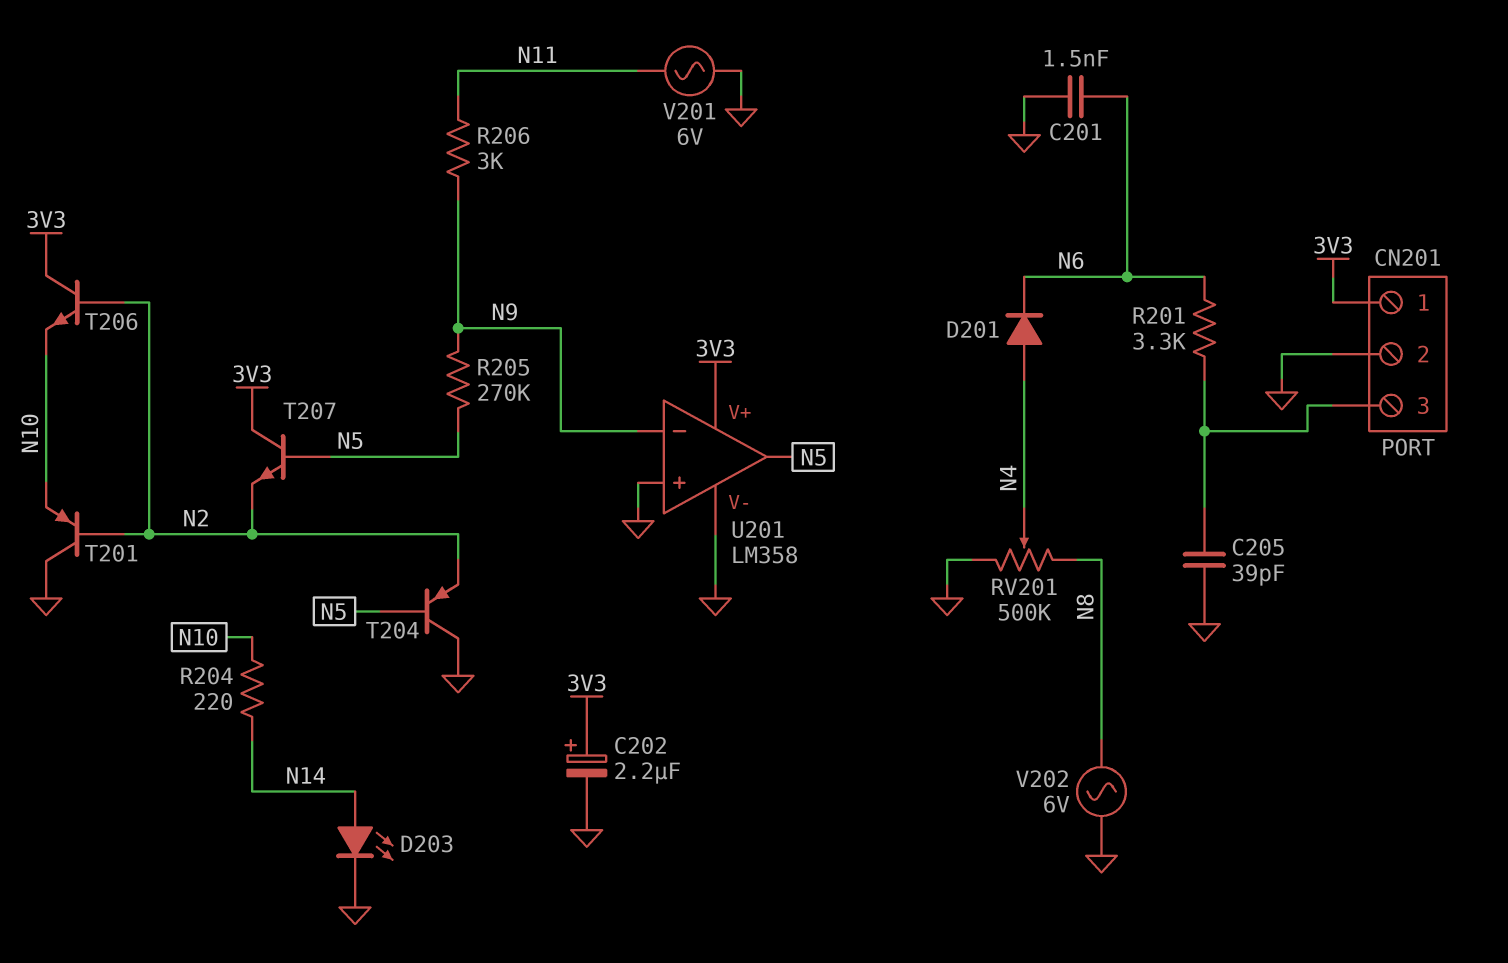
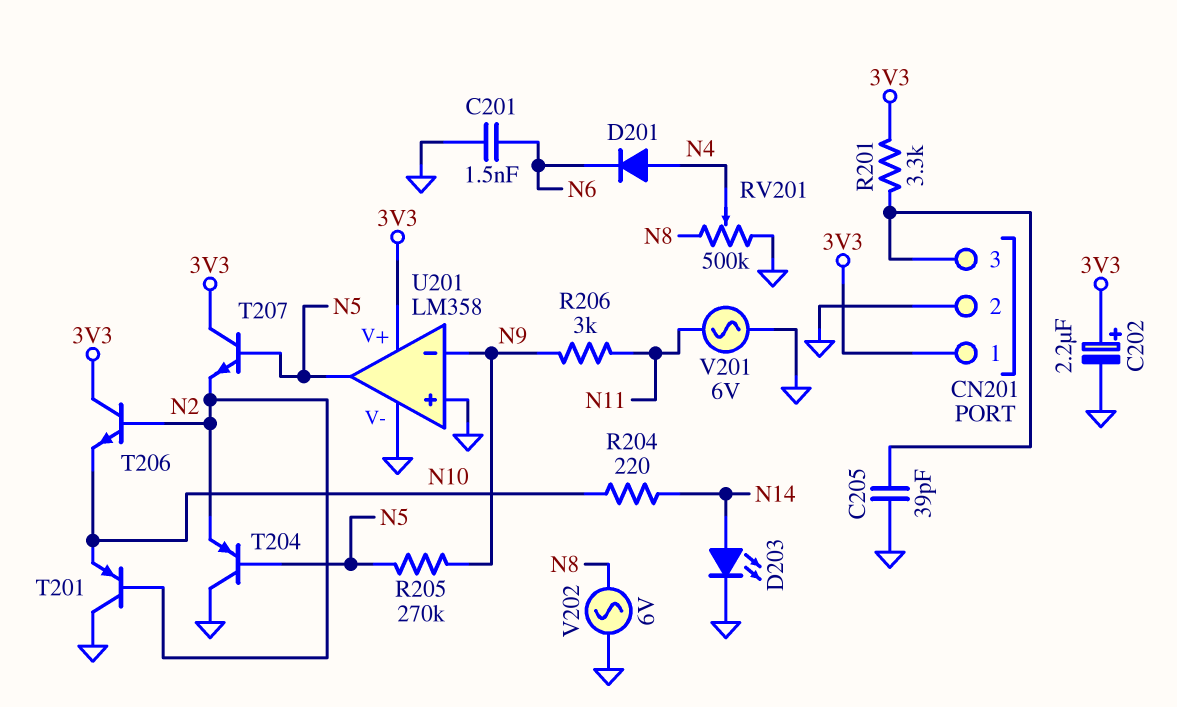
R201: 3.3k (CN201/3, N6) -> 3.3k (3V3, CN201/3)

